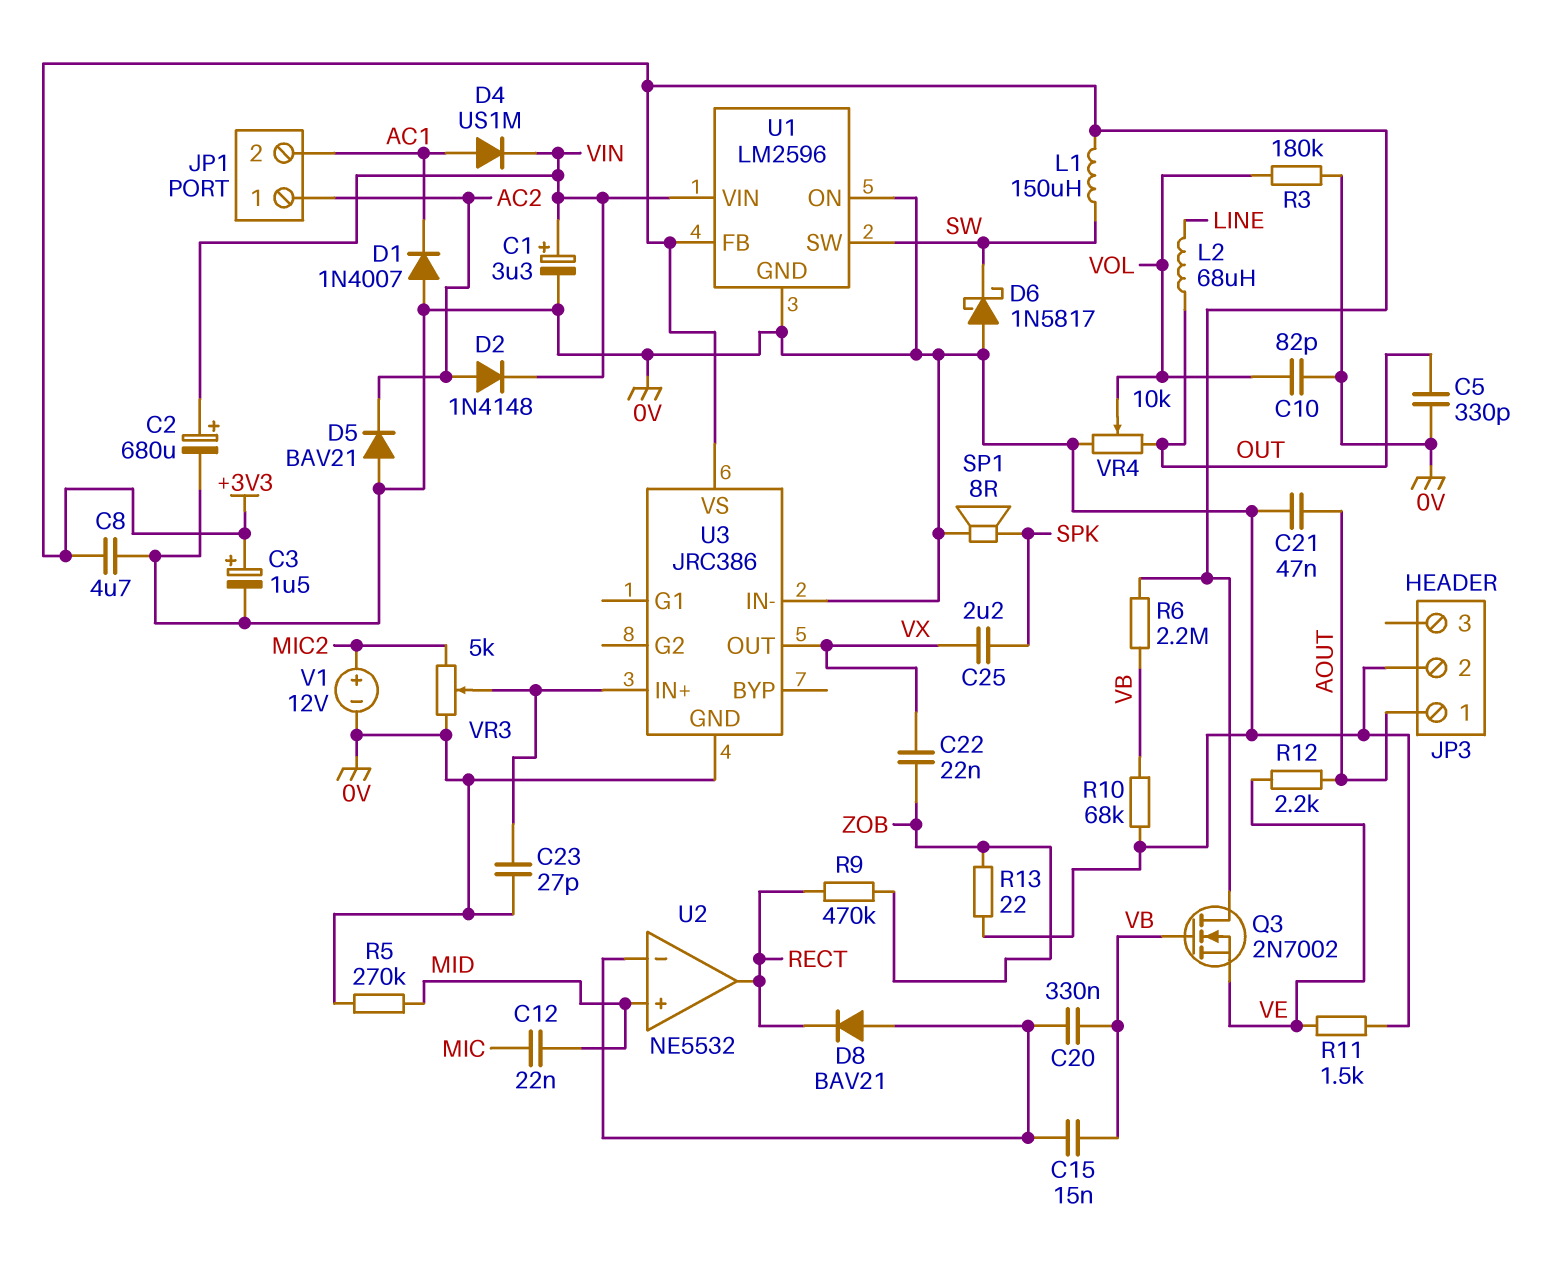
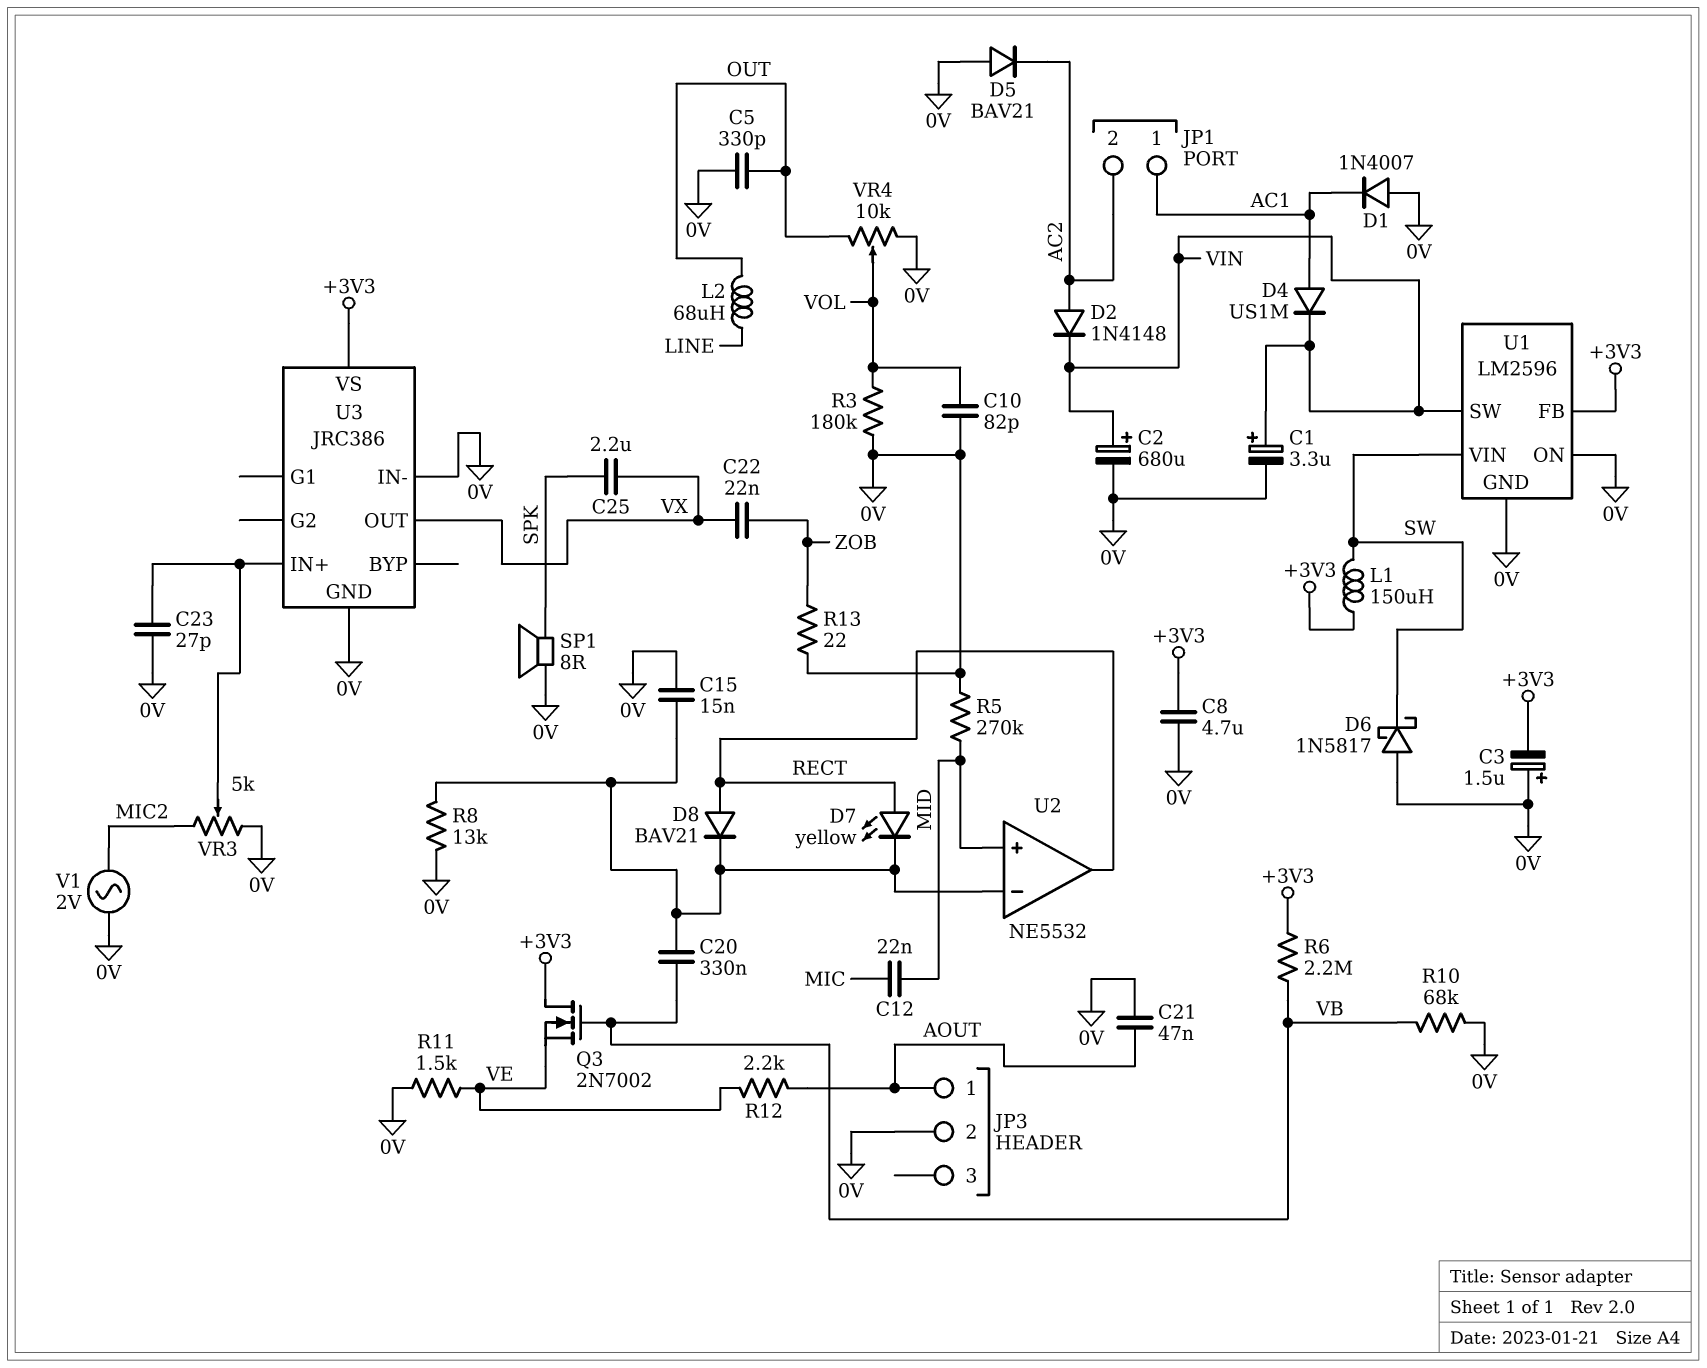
C3: 1.5uF (plus +3V3, minus 0V) -> 1.5uF (plus 0V, minus +3V3)
C15: 15nF (U2/in-, VB) -> 15nF (0V, U2/in-)
D7: none -> LED yellow (A RECT, K U2/in-)
D8: diode BAV21 (A U2/in-, K RECT) -> diode BAV21 (A RECT, K U2/in-)
JP1 pin 1: AC2 -> AC1
JP1 pin 2: AC1 -> AC2
R8: none -> 13k (0V, U2/in-)
R9: 470k (RECT, ZOB) -> none
U1 pin SW: SW -> VIN
U1 pin VIN: VIN -> SW
V1: 12V (plus MIC2, minus 0V) -> AC 2V (0V, MIC2)

